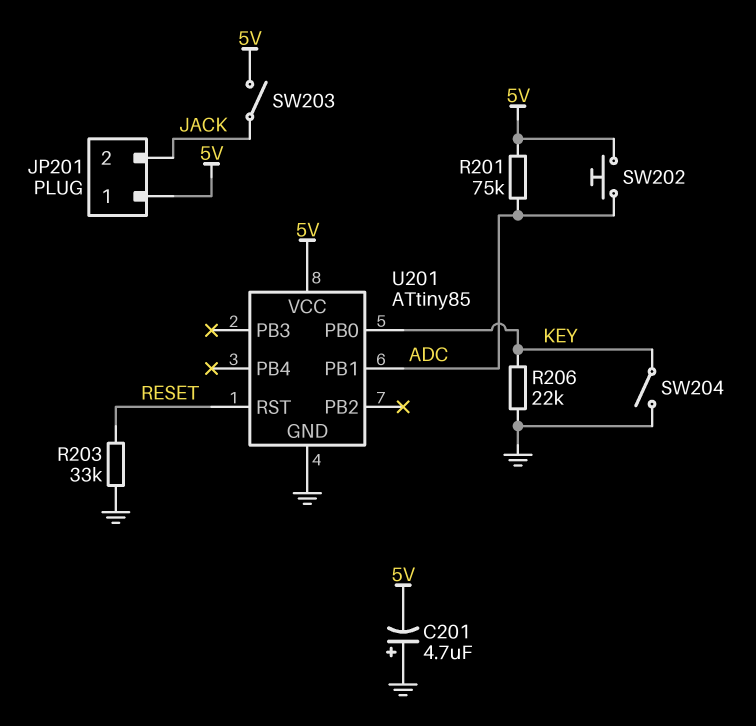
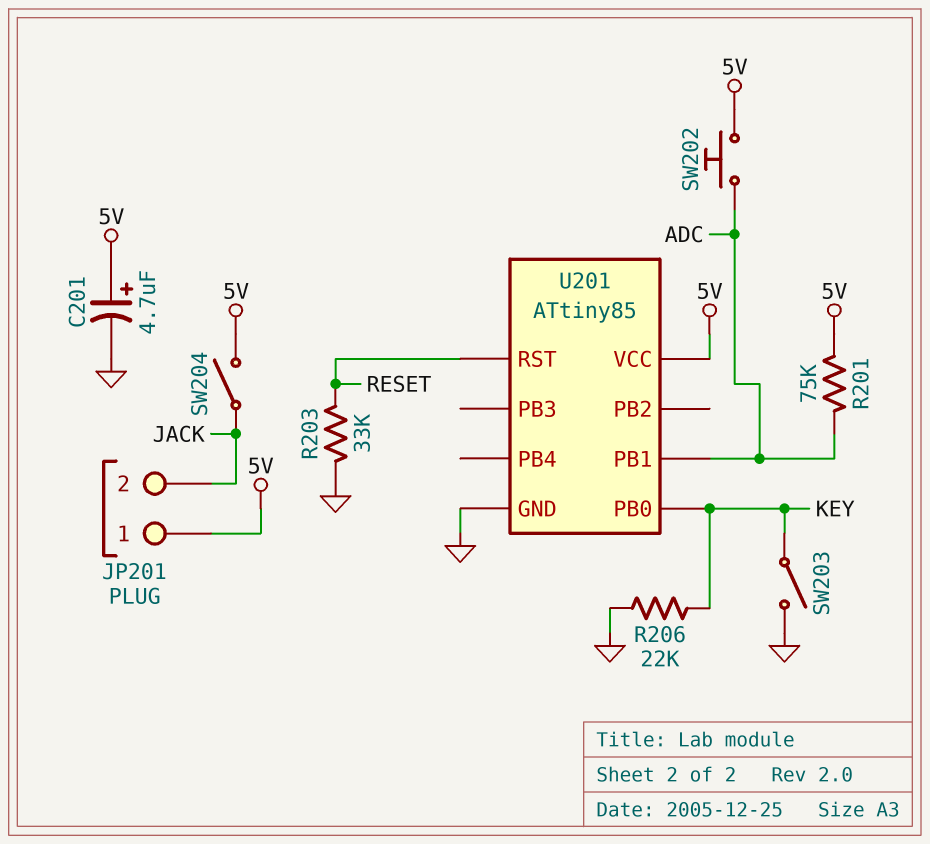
C201: 4.7uF (plus GND, minus 5V) -> 4.7uF (plus 5V, minus GND)
SW203: switch (5V, JACK) -> switch (GND, KEY)
SW204: switch (GND, KEY) -> switch (5V, JACK)

